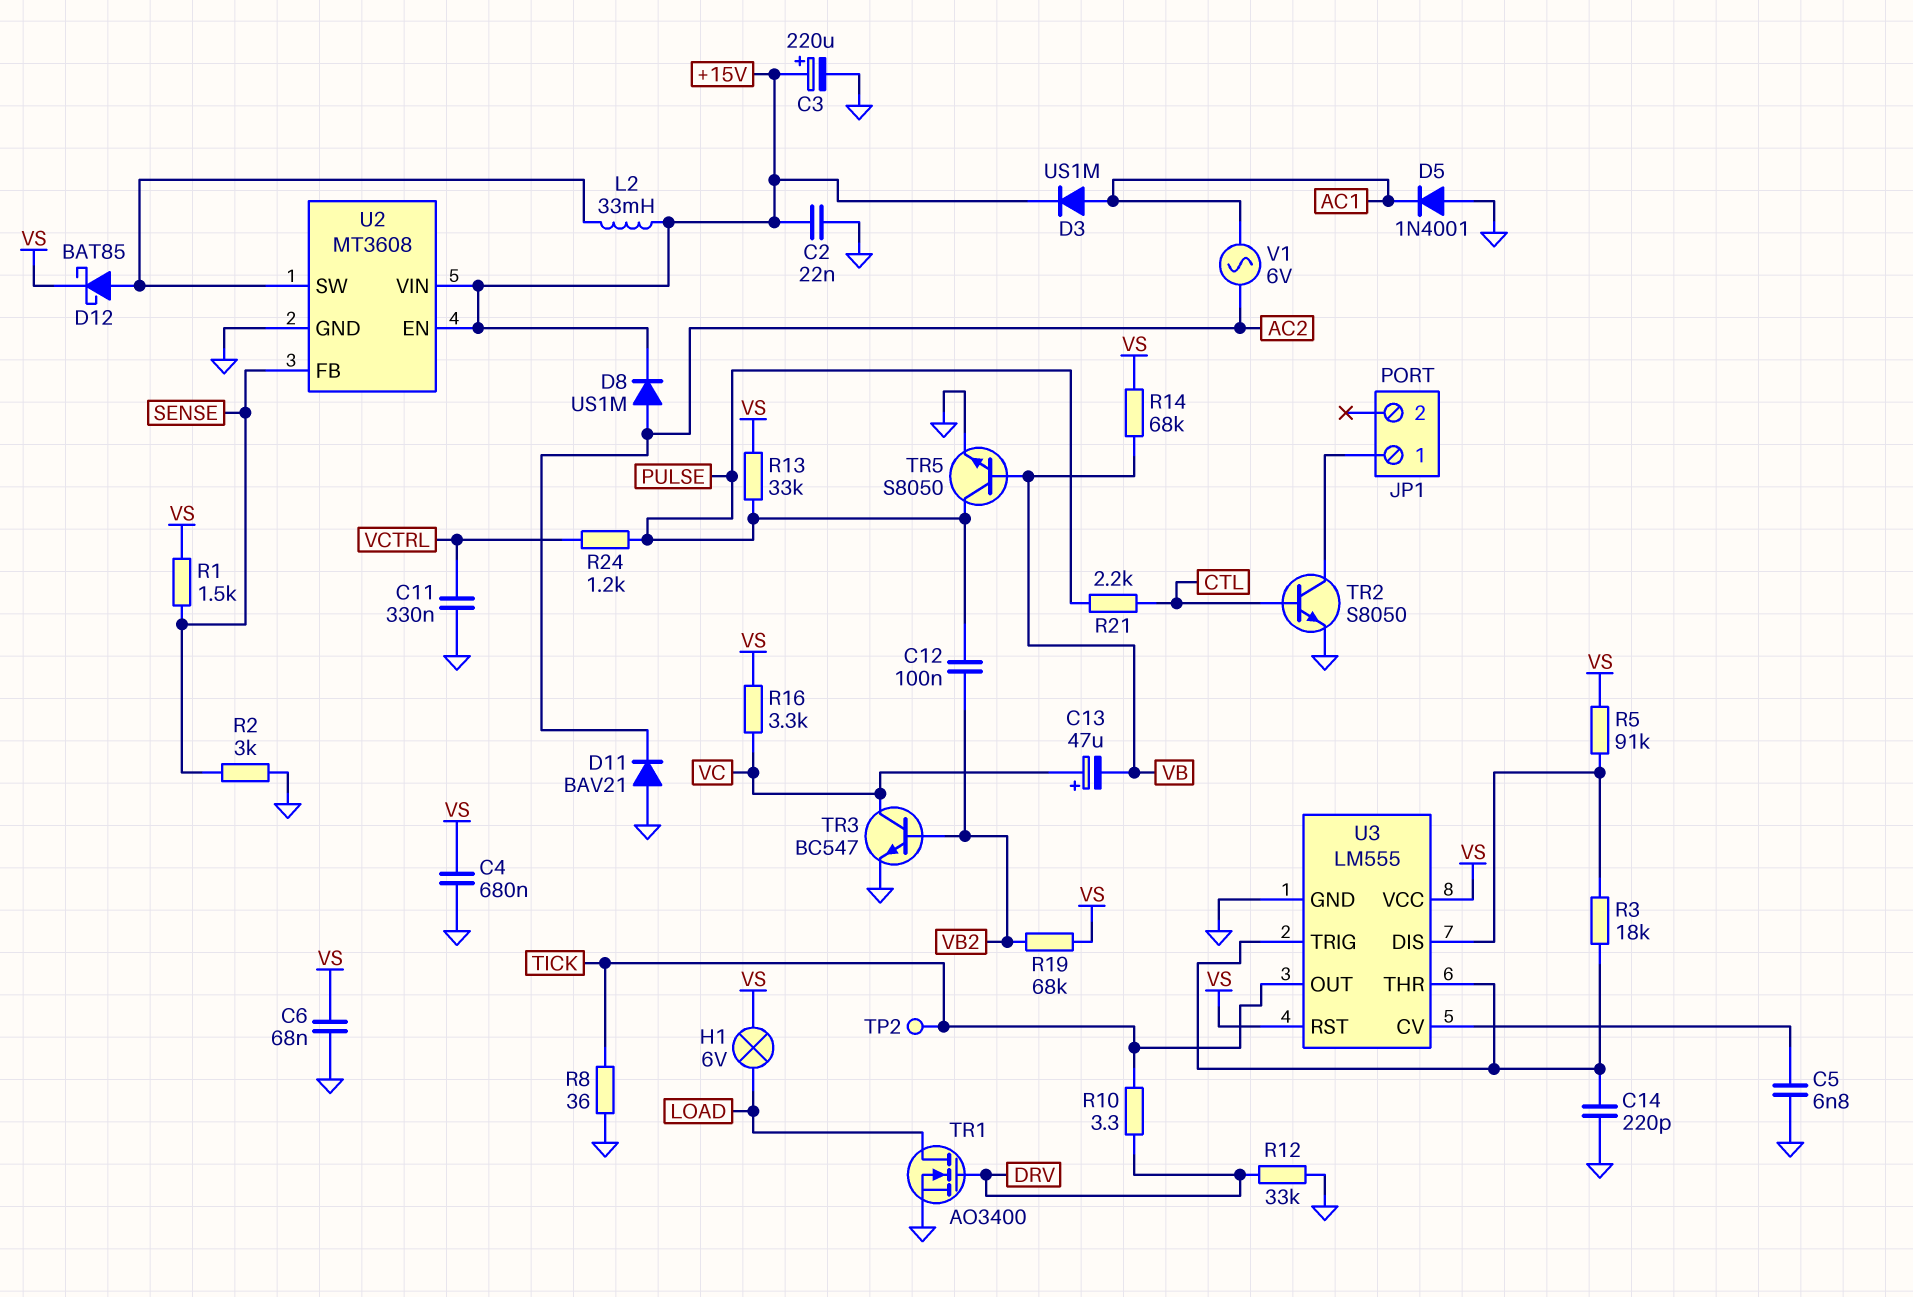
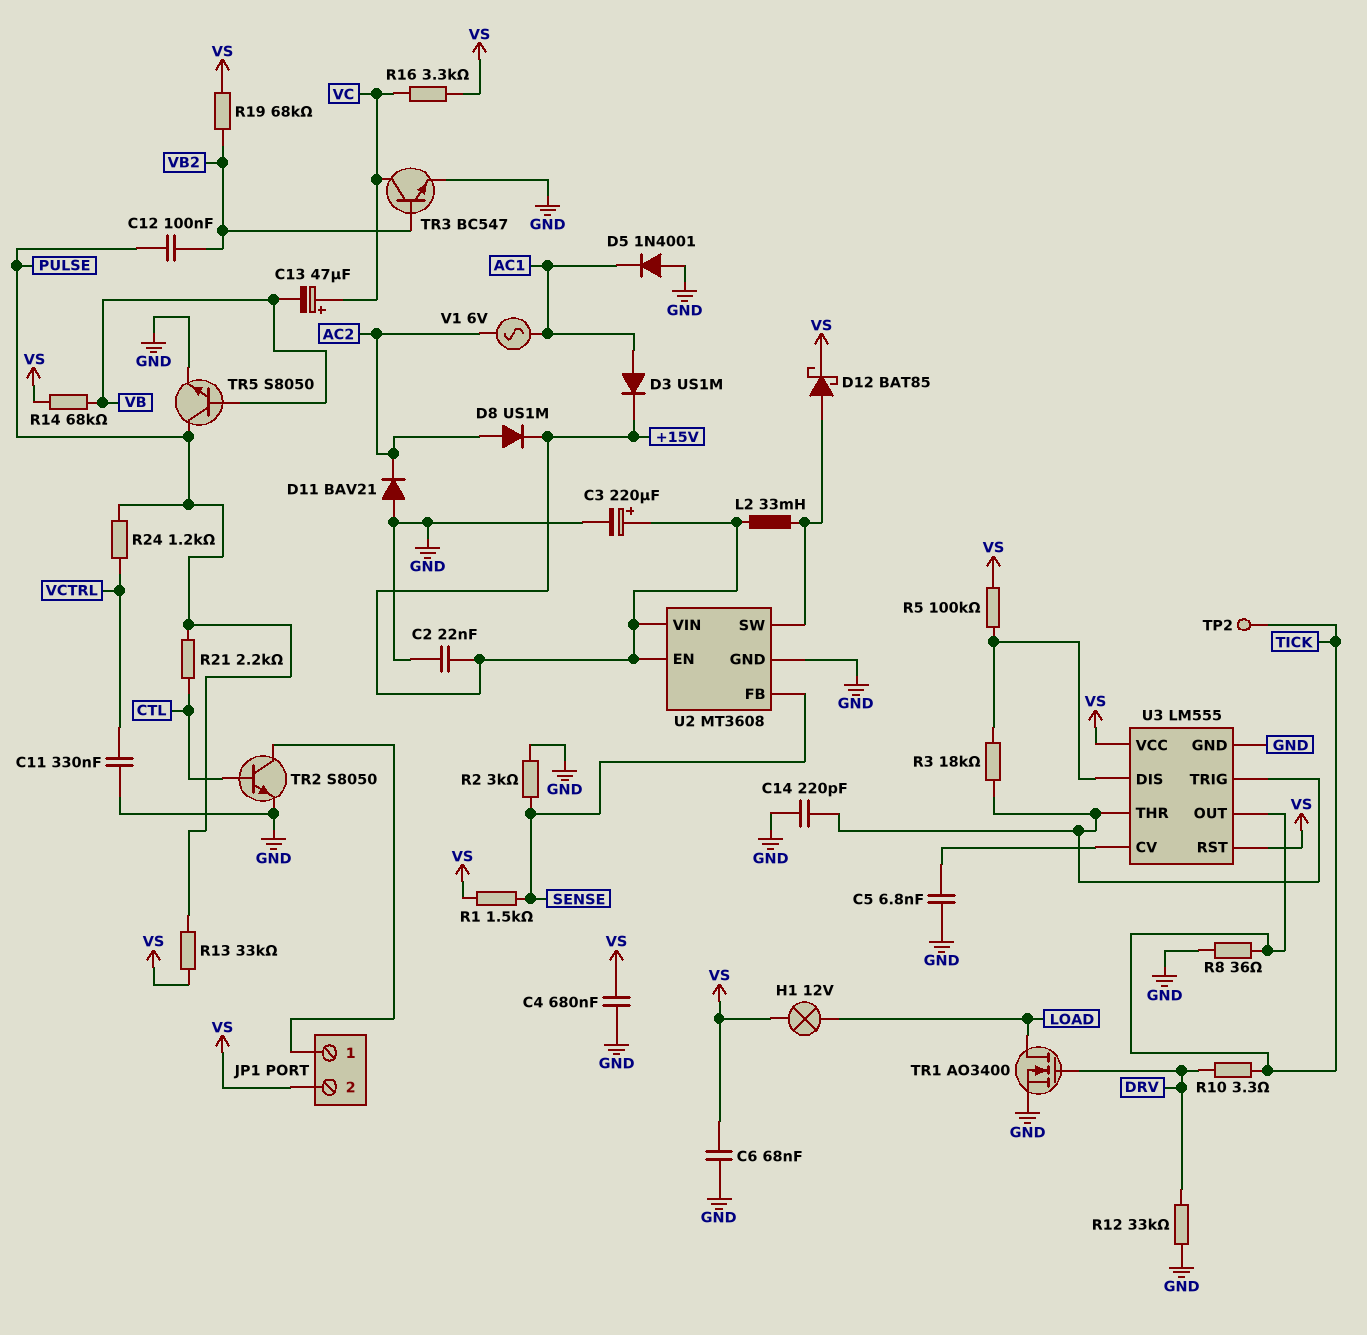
H1: lamp 6V (LOAD, VS) -> lamp 12V (LOAD, VS)
JP1 pin 2: none -> VS
R5: 91k (U3/DIS, VS) -> 100k (U3/DIS, VS)

